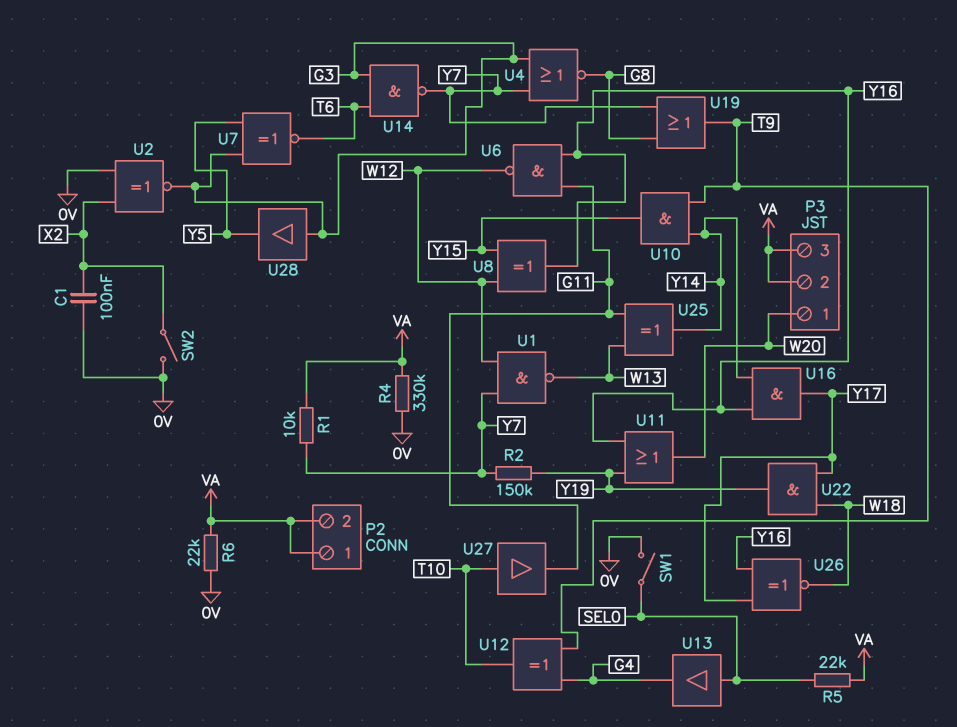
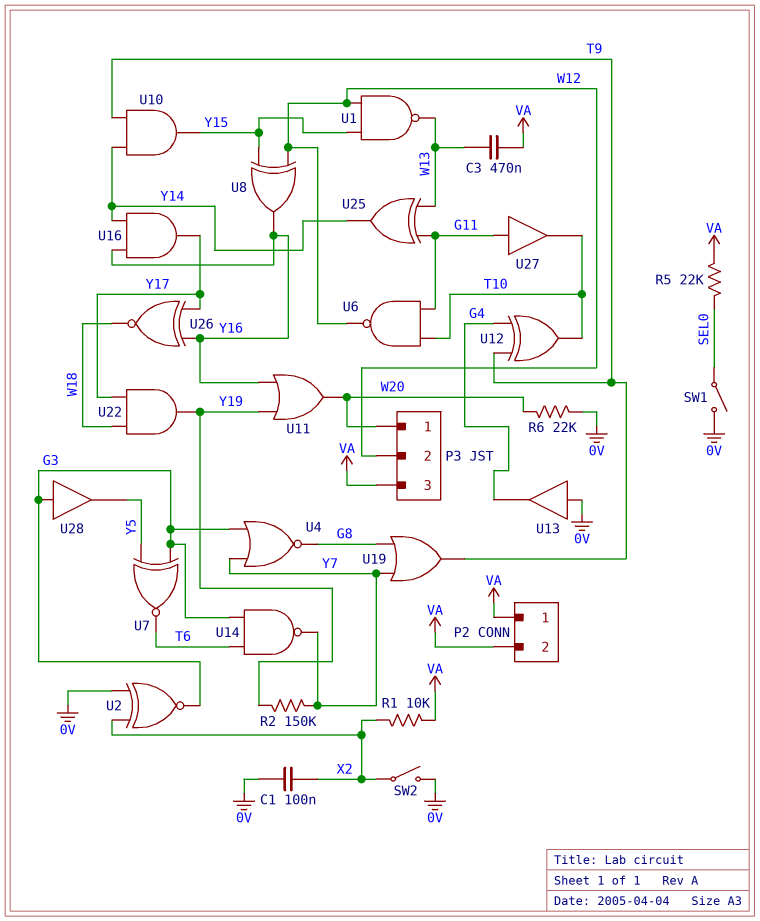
C3: none -> 470nF (VA, W13)
P3 pin 2: VA -> W12
R1: 10k (VA, Y7) -> 10k (VA, X2)
R4: 330k (0V, VA) -> none
R6: 22k (0V, VA) -> 22k (0V, W20)
U1: NAND (in W12, in Y7, out W13) -> NAND (in W12, in Y15, out W13)
U6: NAND (in G11, in Y16, out W12) -> NAND (in G11, in T10, out W12)
U13: buffer (in SEL0, out G4) -> buffer (in 0V, out G4)
U27: buffer (in T10, out G11) -> buffer (in G11, out T10)

